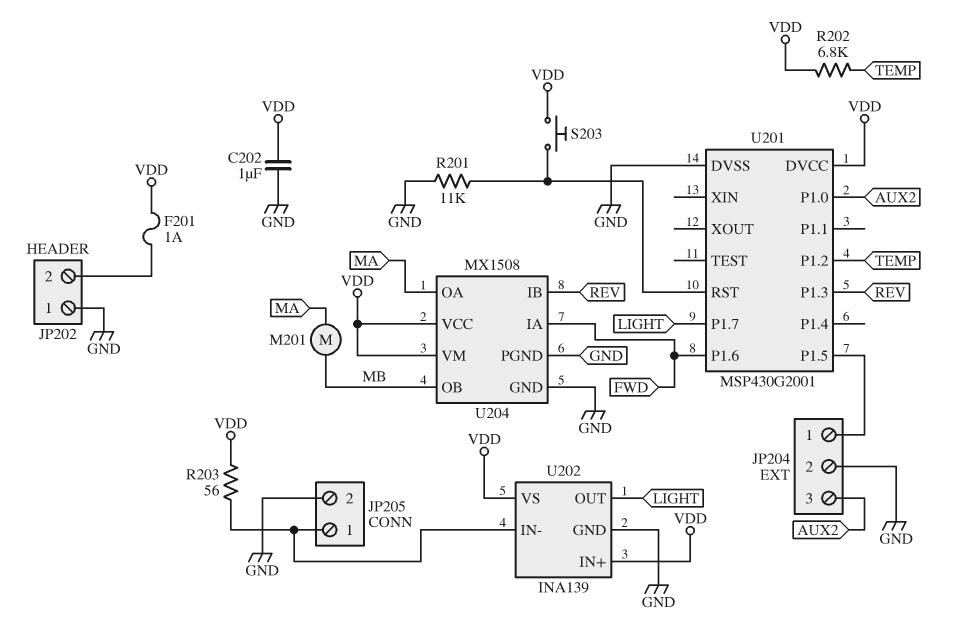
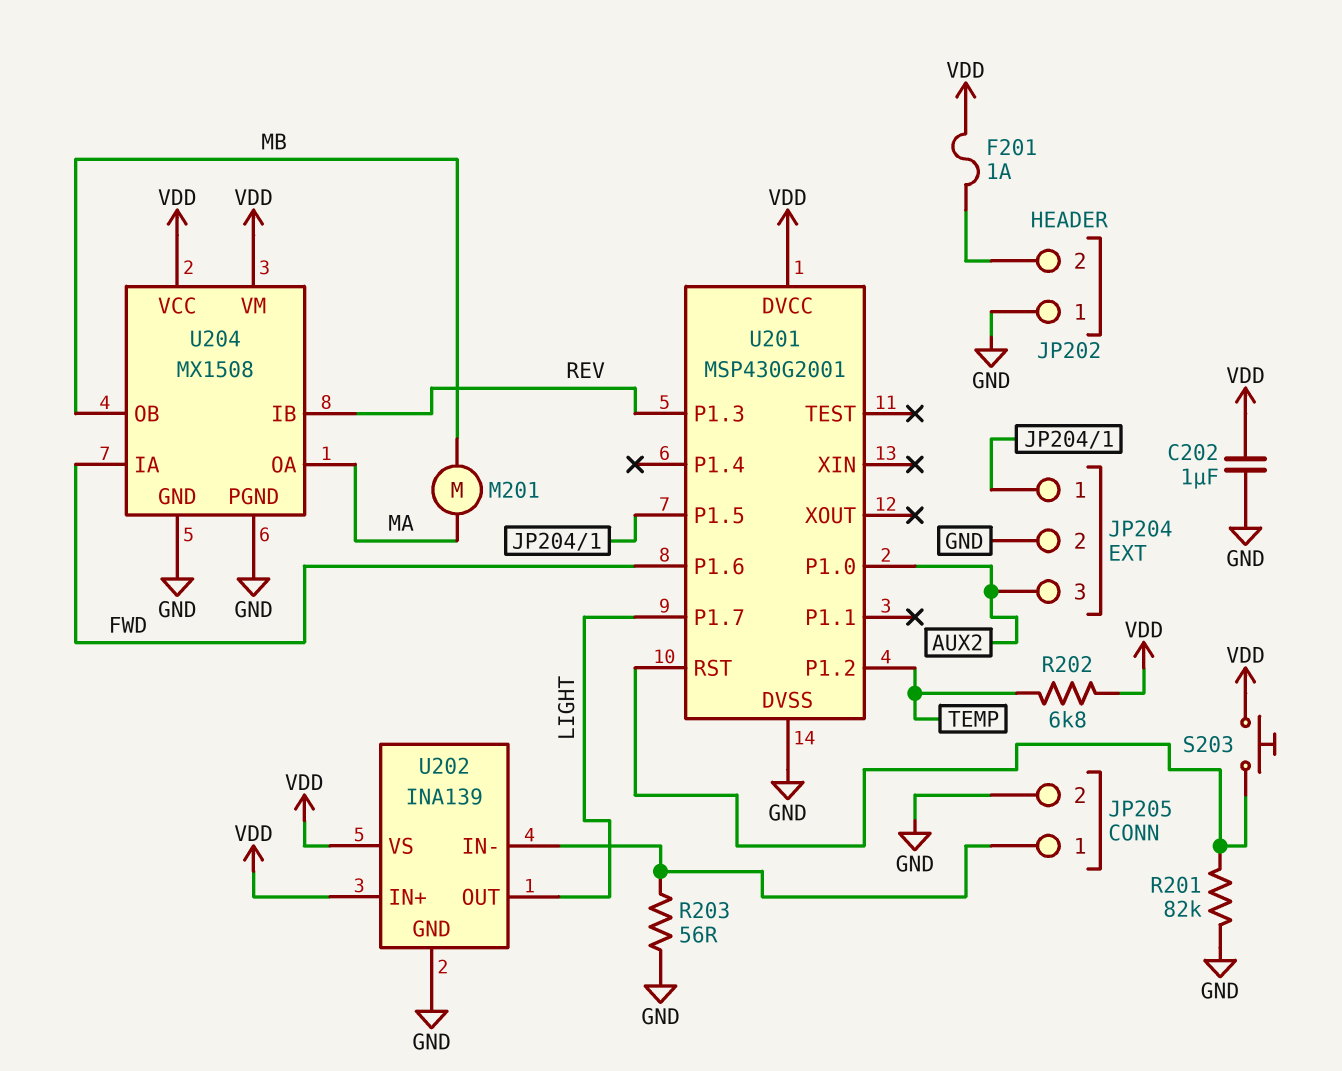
R201: 11k (GND, U201/RST) -> 82k (GND, U201/RST)
R203: 56 (JP205/1, VDD) -> 56 (GND, JP205/1)

